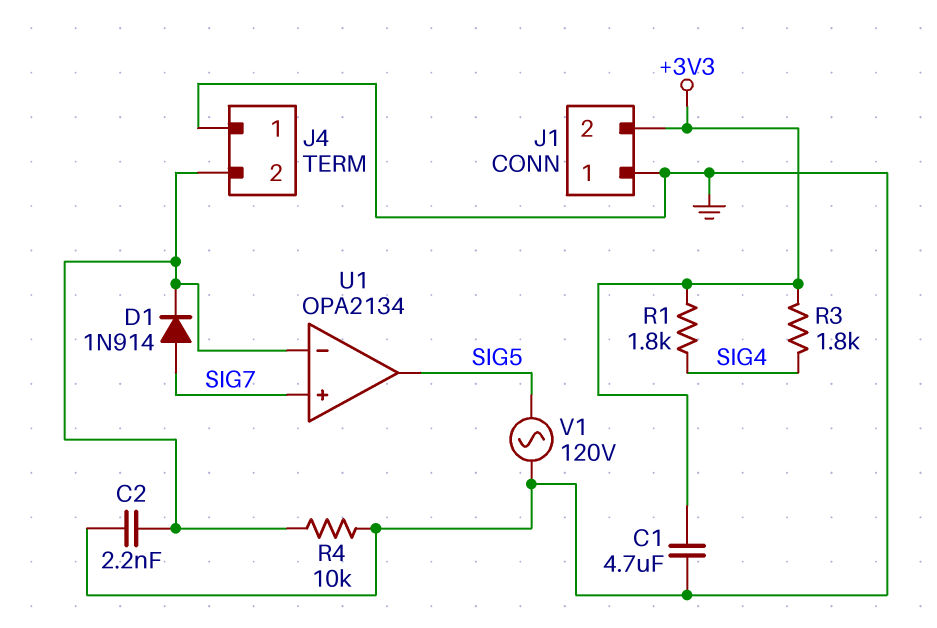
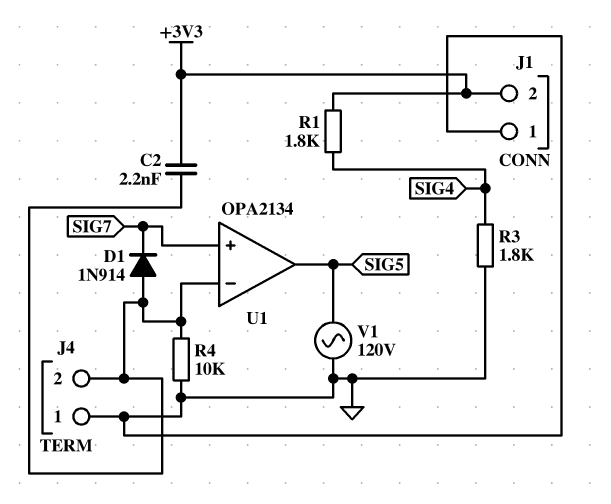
C1: 4.7uF (+3V3, GND) -> none
C2: 2.2nF (GND, J4/2) -> 2.2nF (+3V3, J4/2)
D1: diode 1N914 (A SIG7, K J4/2) -> diode 1N914 (A J4/2, K SIG7)
R3: 1.8k (+3V3, SIG4) -> 1.8k (GND, SIG4)

